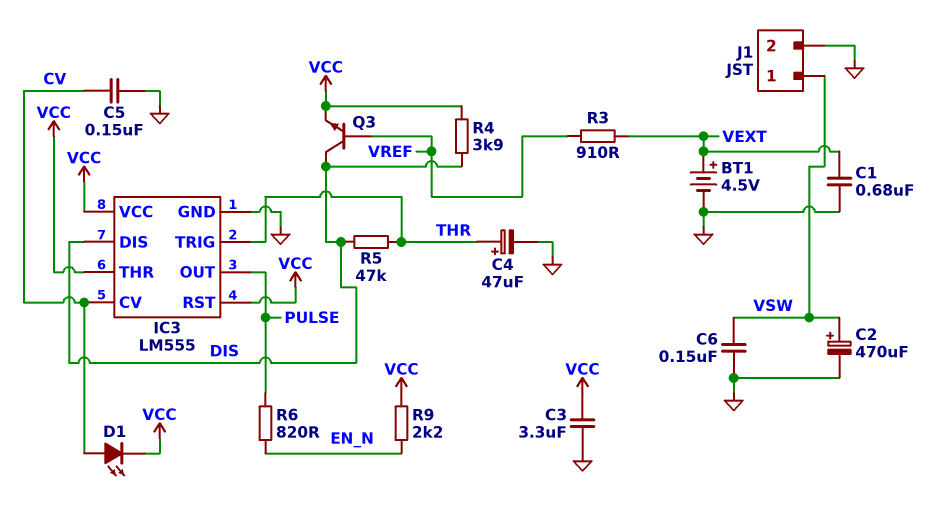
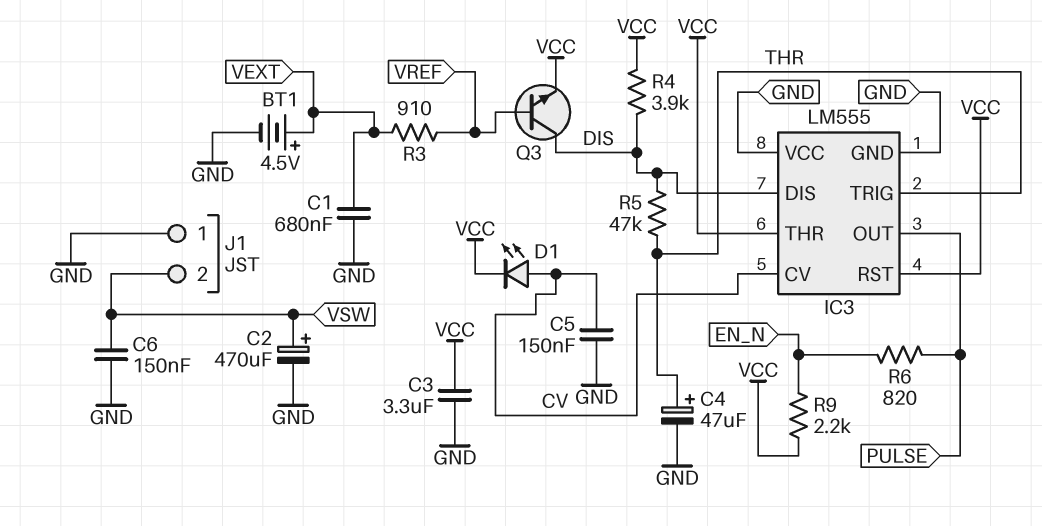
IC3 pin VCC: VCC -> GND
J1 pin 1: VSW -> GND
J1 pin 2: GND -> VSW

